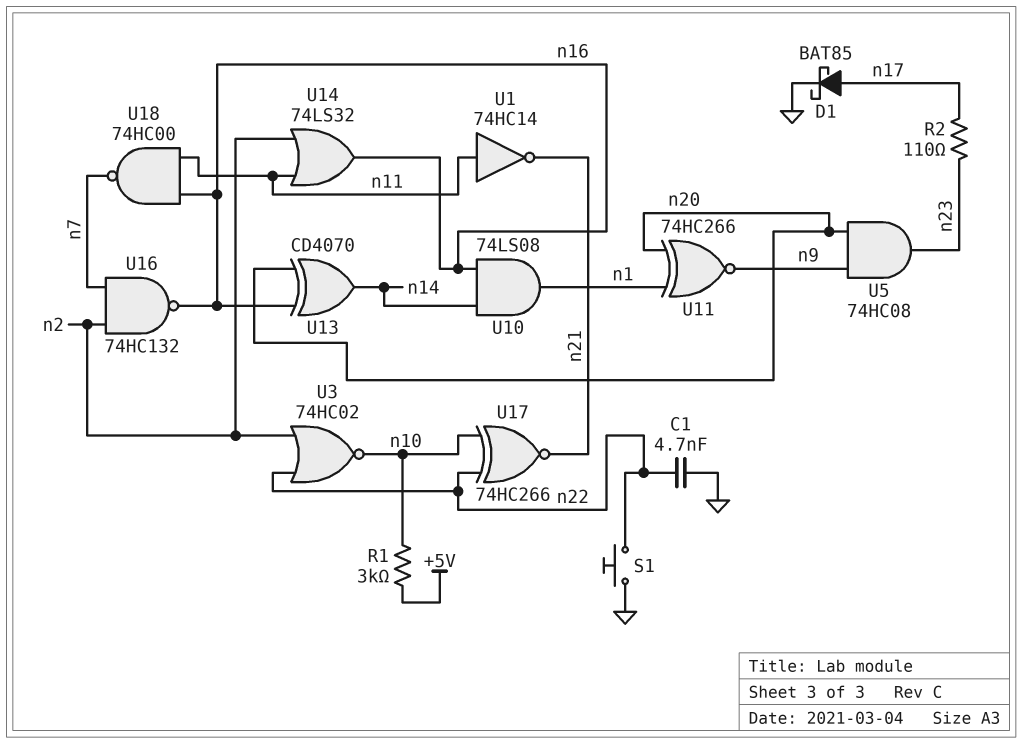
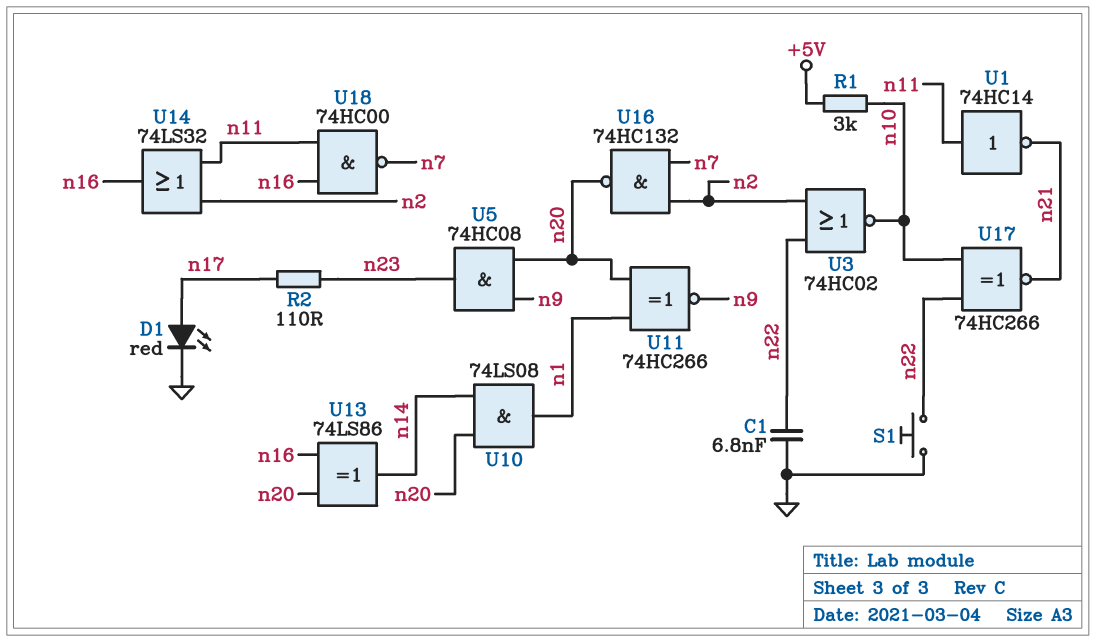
C1: 4.7nF (GND, n22) -> 6.8nF (GND, n22)
D1: schottky BAT85 (A n17, K GND) -> LED red (A n17, K GND)
U10: AND 74LS08 (in n14, in n16, out n1) -> AND 74LS08 (in n14, in n20, out n1)
U13: XOR CD4070 (in n16, in n20, out n14) -> XOR 74LS86 (in n16, in n20, out n14)
U16: NAND 74HC132 (in n2, in n7, out n16) -> NAND 74HC132 (in n2, in n7, out n20)

